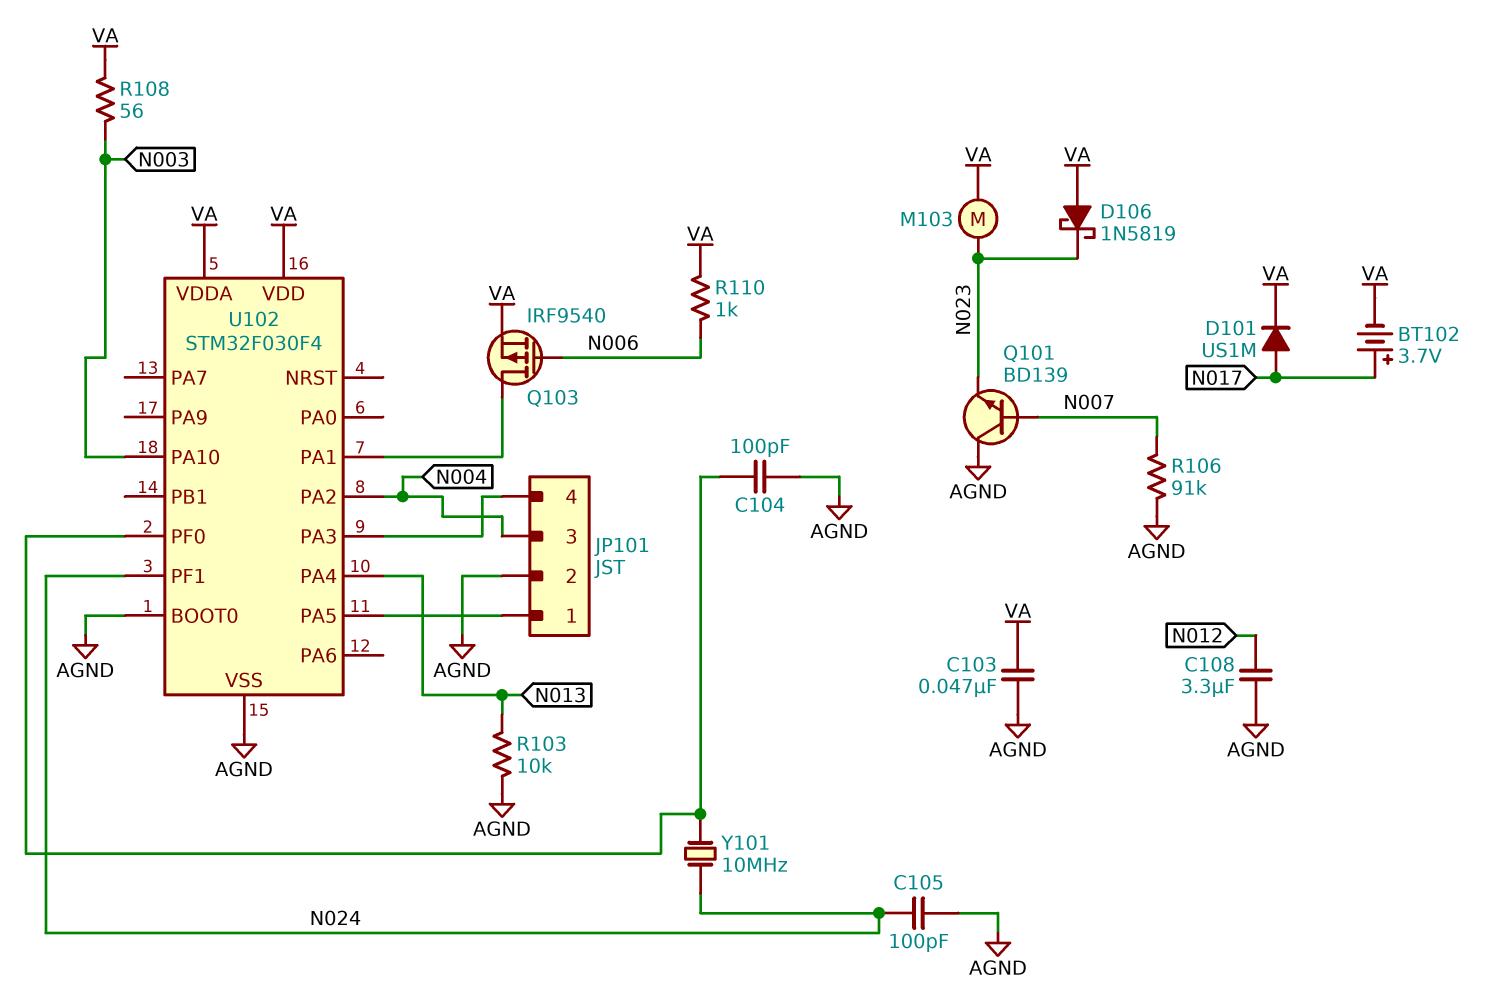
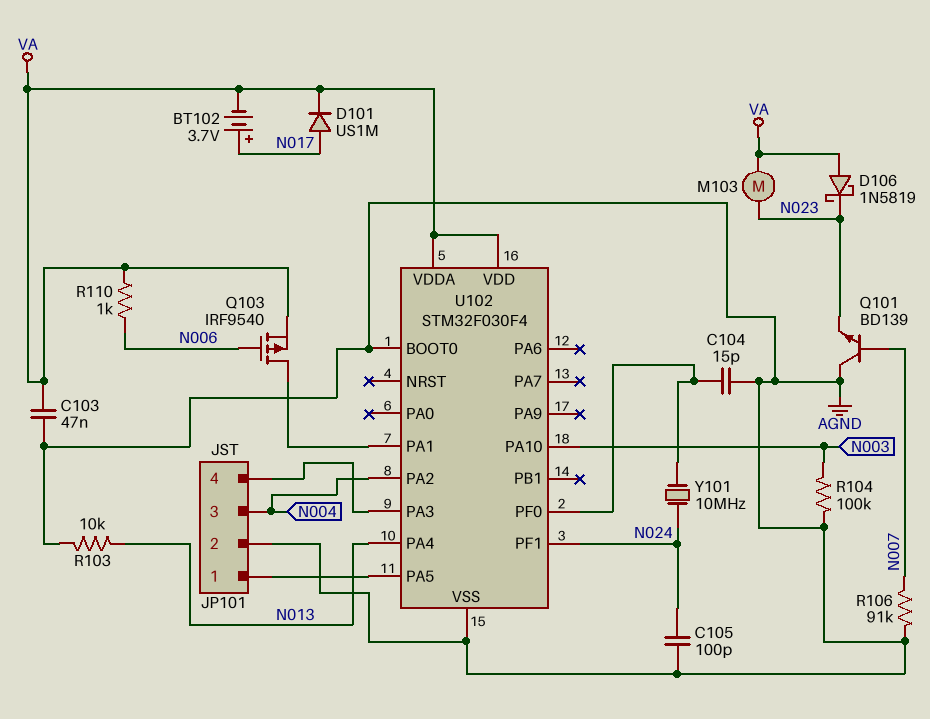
C104: 100pF (AGND, U102/PF0) -> 15pF (AGND, U102/PF0)
C108: 3.3uF (AGND, N012) -> none
R104: none -> 100k (AGND, N003)
R108: 56 (N003, VA) -> none

